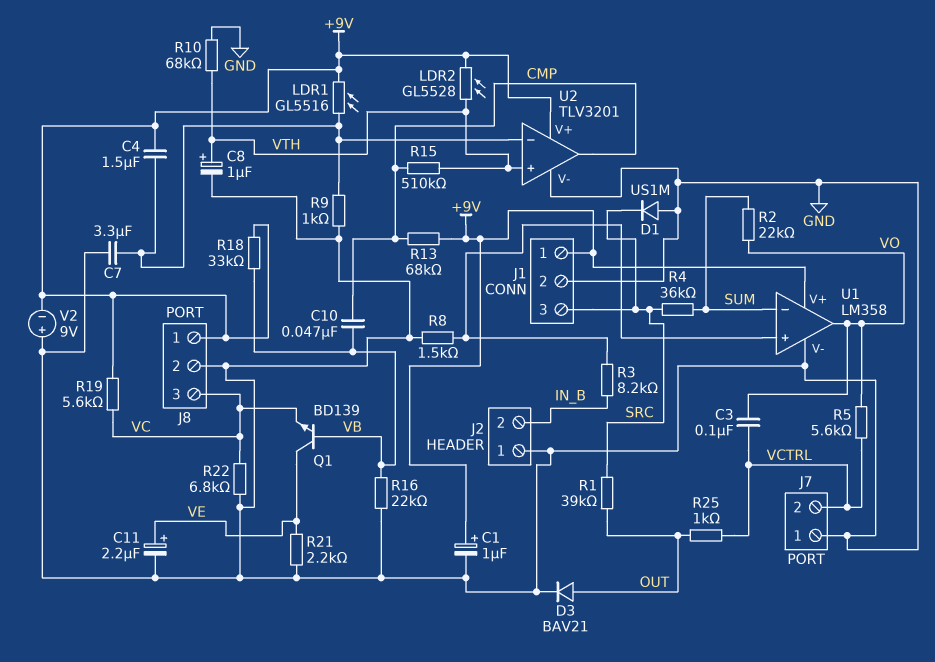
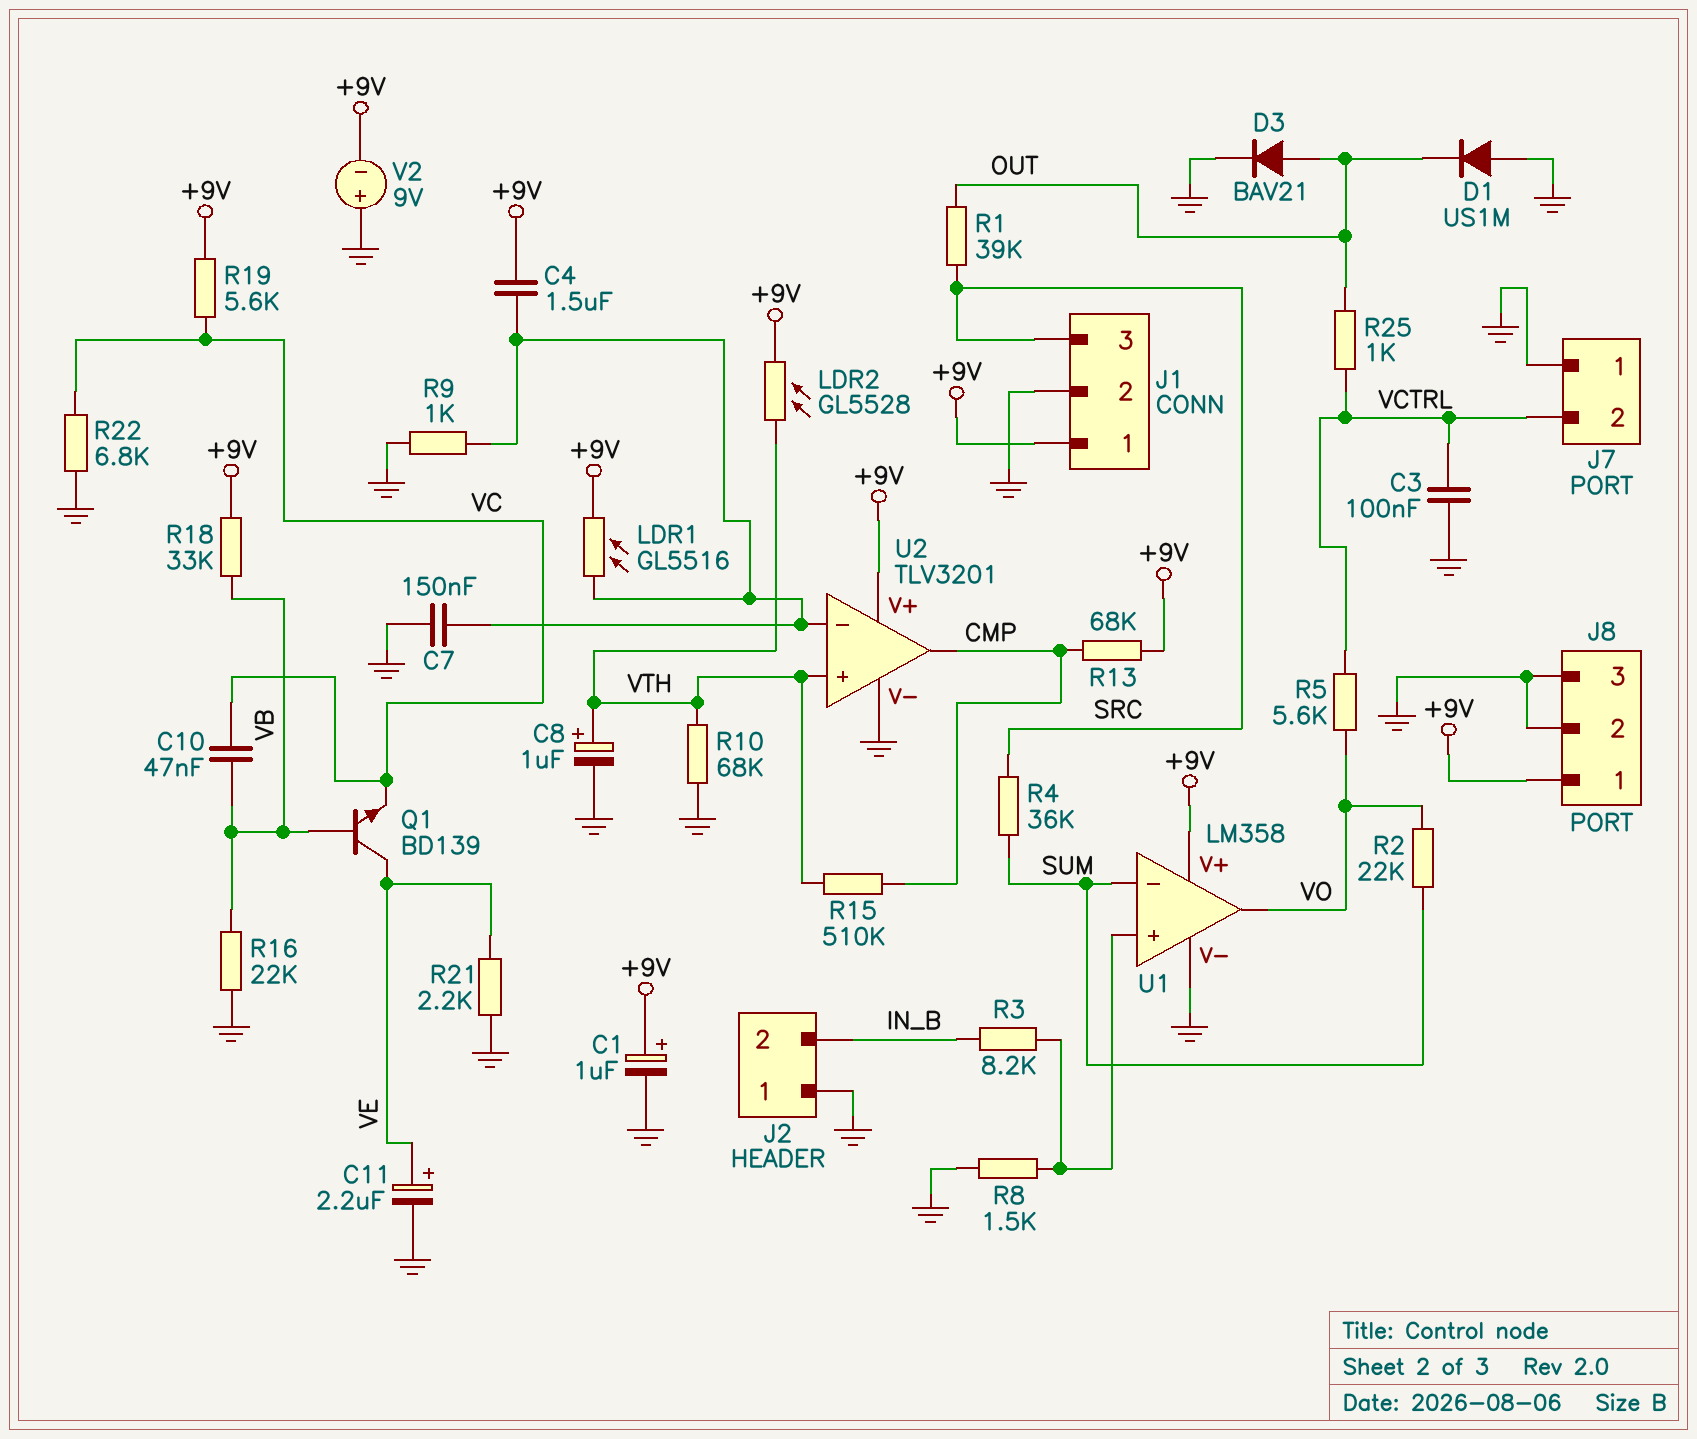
C3: 100nF (VCTRL, VO) -> 100nF (GND, VCTRL)
C7: 3.3uF (GND, U2/in-) -> 150nF (GND, U2/in-)
C10: 47nF (CMP, VB) -> 47nF (VB, VC)
D1: diode US1M (A GND, K SRC) -> diode US1M (A GND, K OUT)
J8 pin 3: VC -> GND

